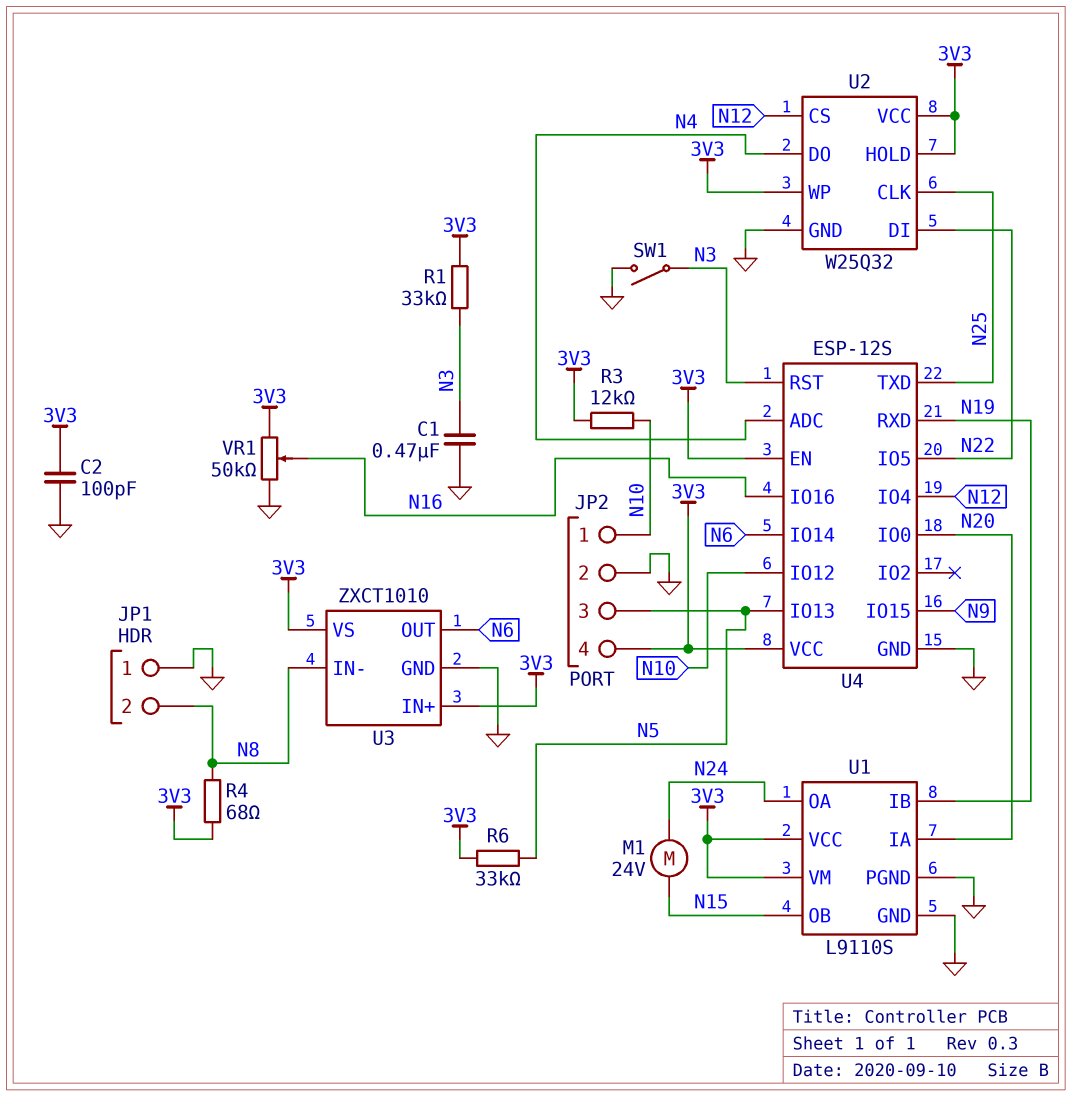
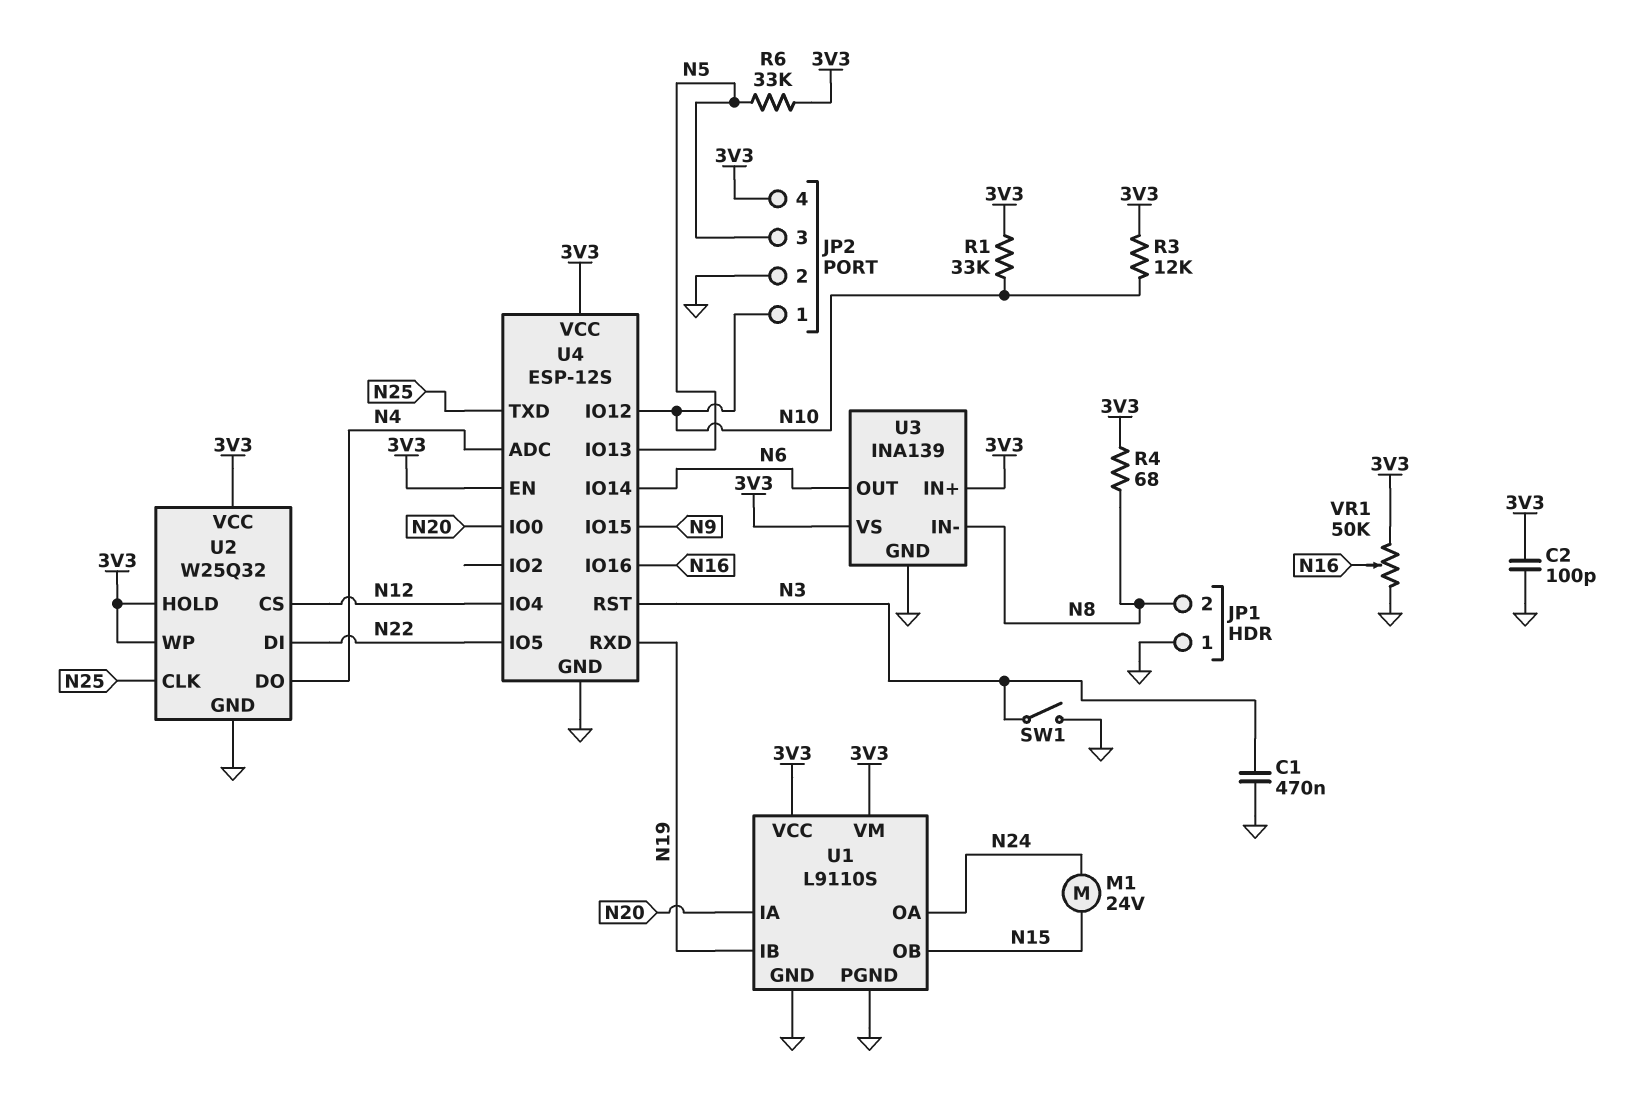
R1: 33k (3V3, N3) -> 33k (3V3, N10)
U3: ZXCT1010 -> INA139

